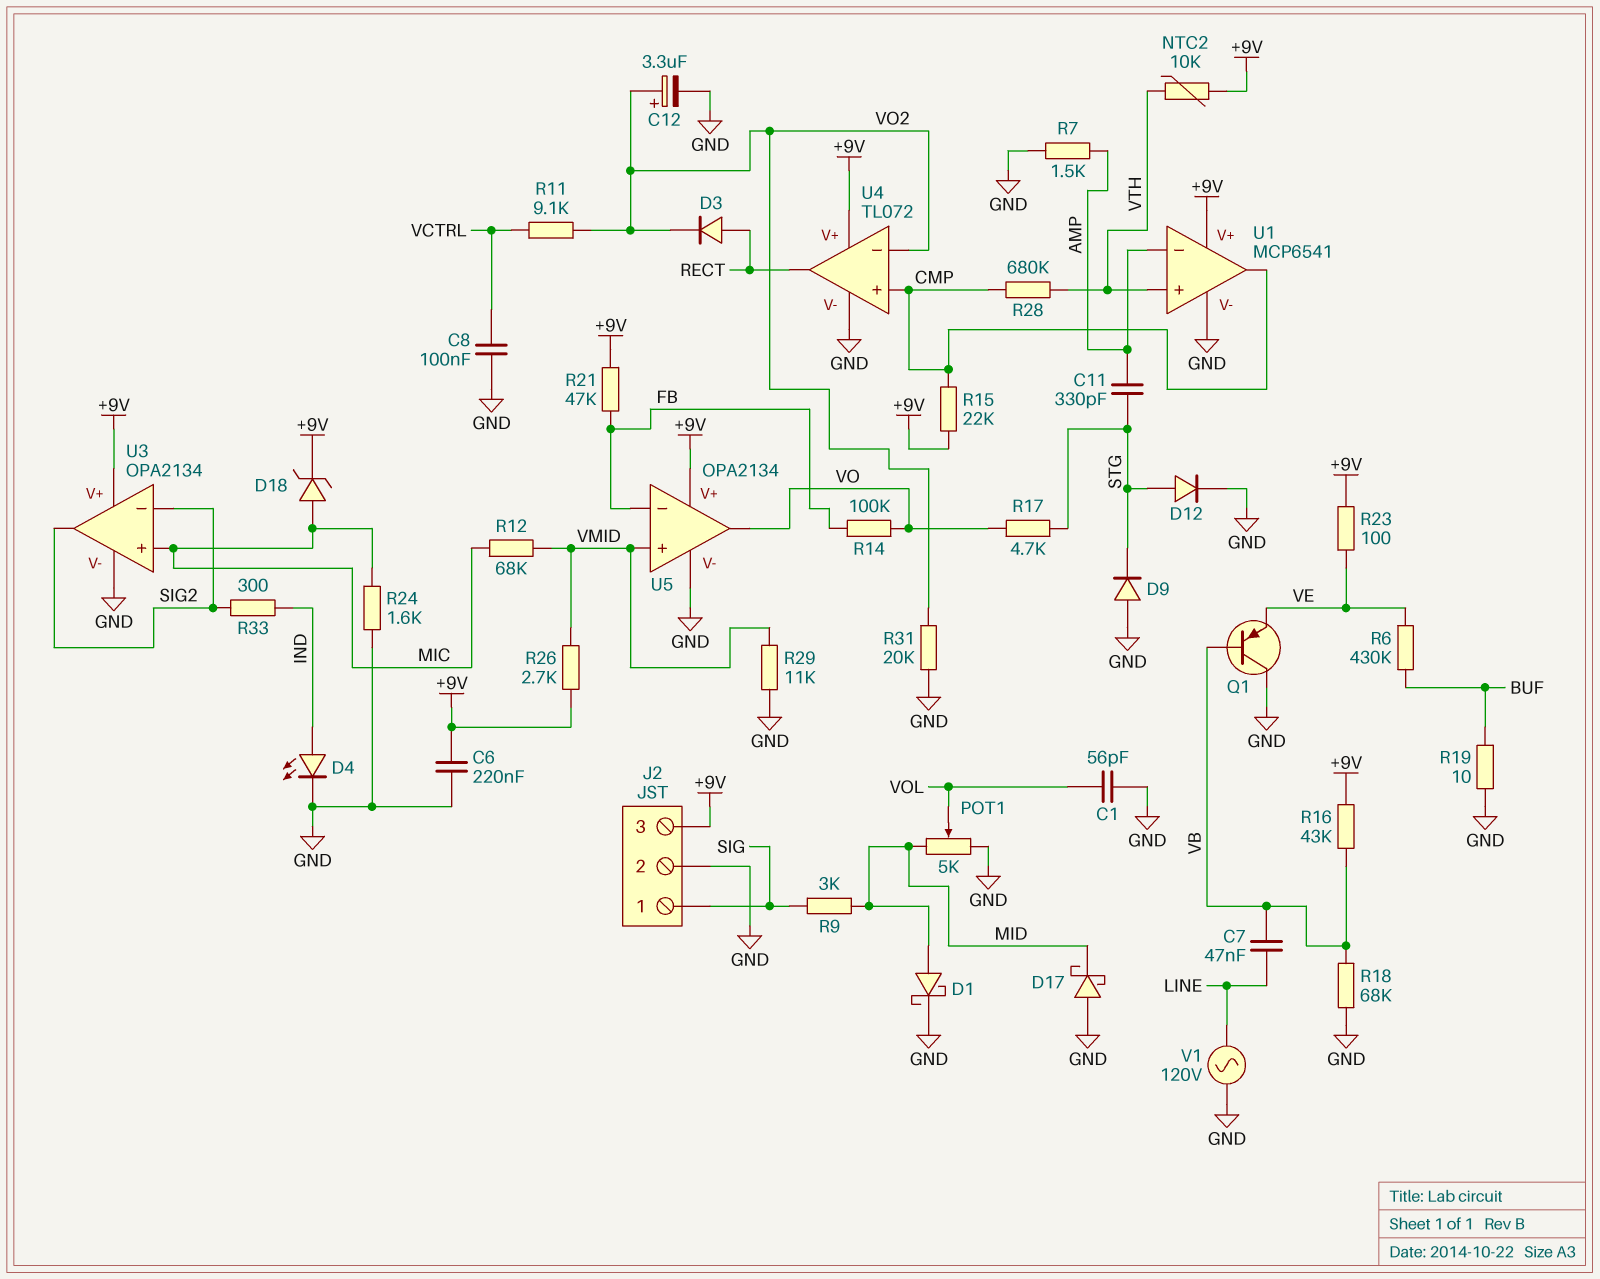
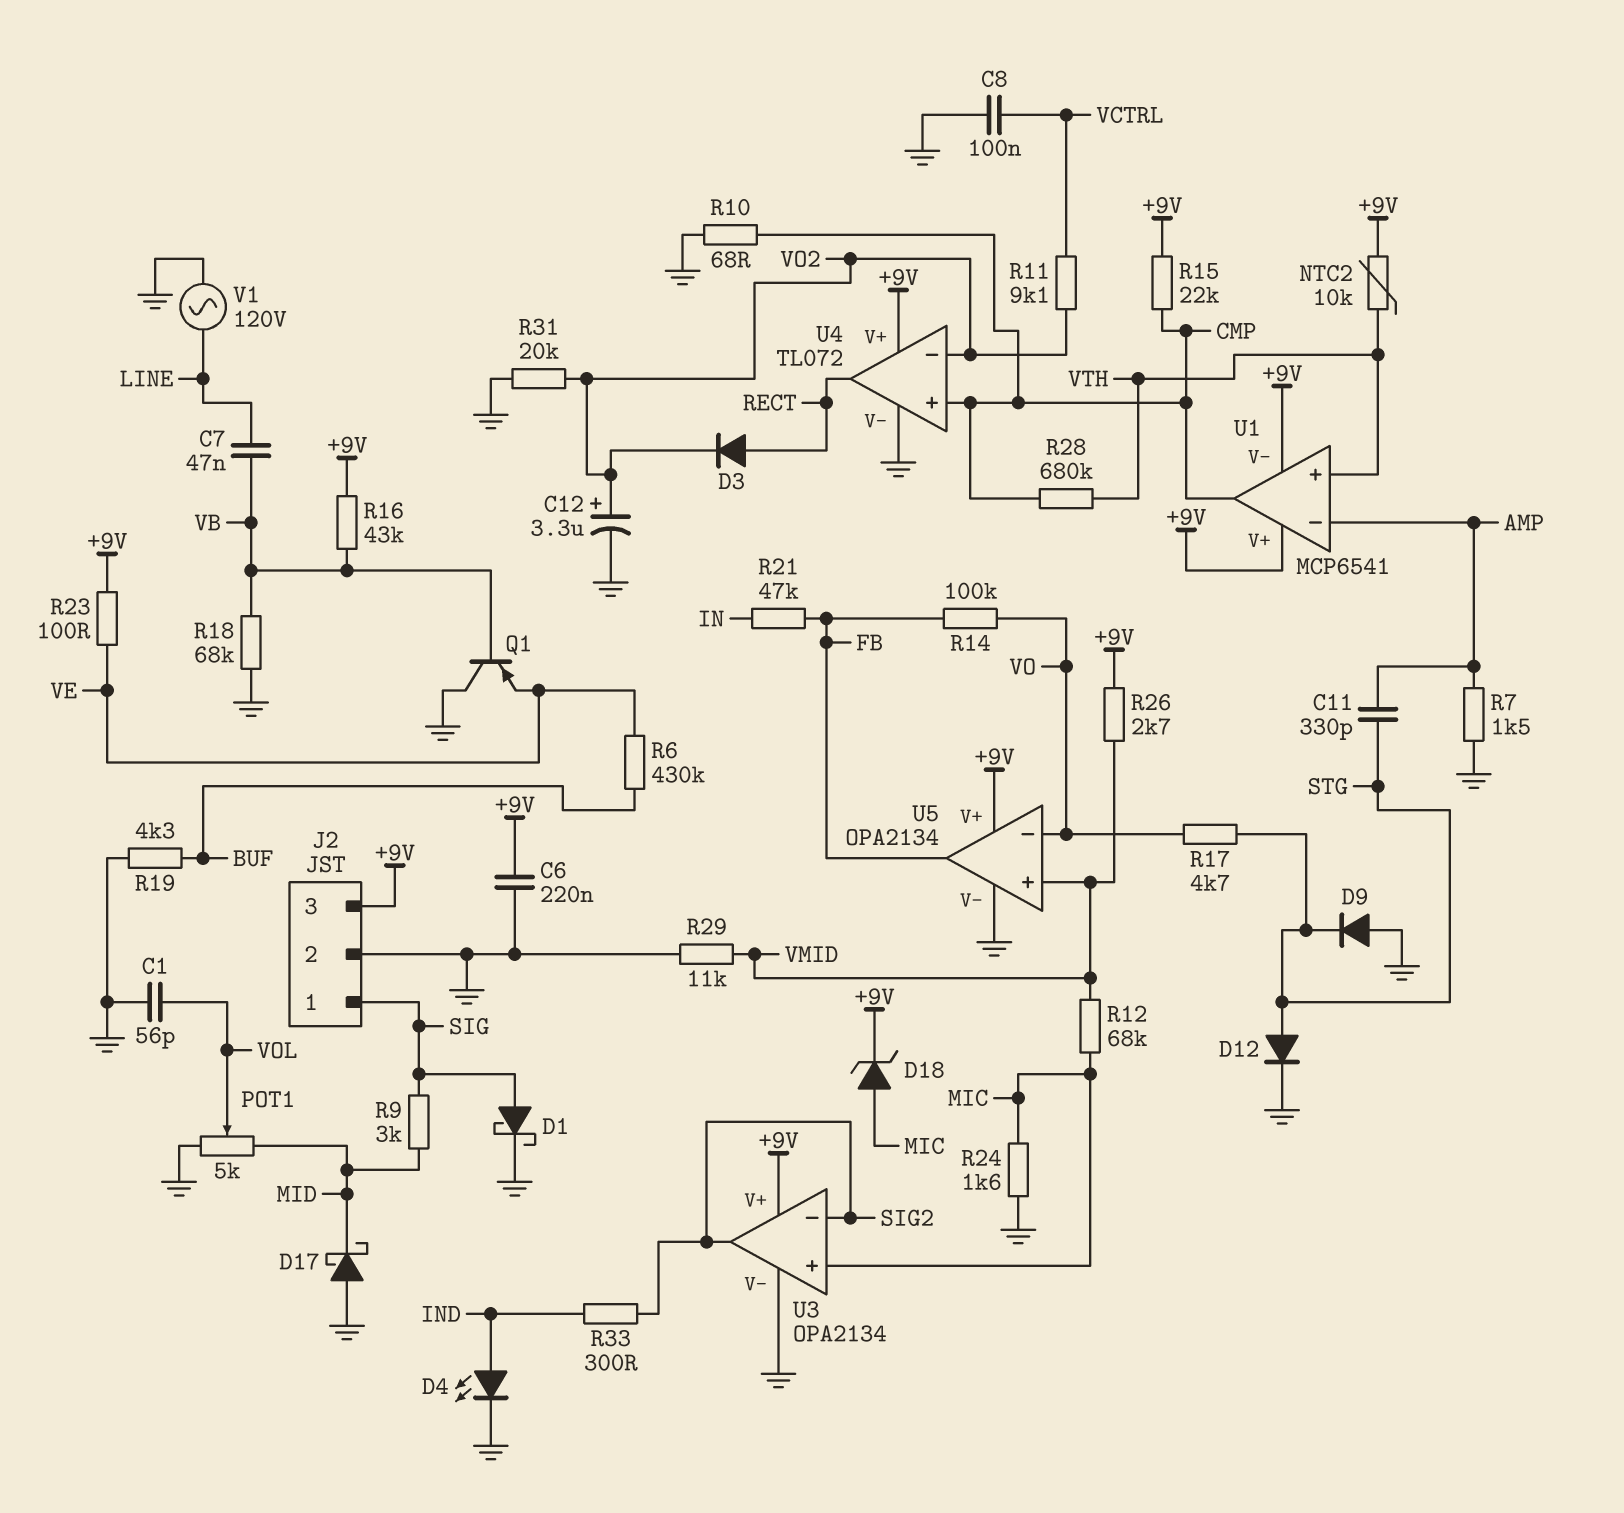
D1: schottky (A MID, K GND) -> schottky (A SIG, K GND)
R10: none -> 68 (CMP, GND)
R19: 10 (BUF, GND) -> 4.3k (BUF, GND)
R21: 47k (+9V, FB) -> 47k (FB, IN)
U1 pin V-: GND -> +9V
U5 pin in-: FB -> VO
U5 pin out: VO -> FB

